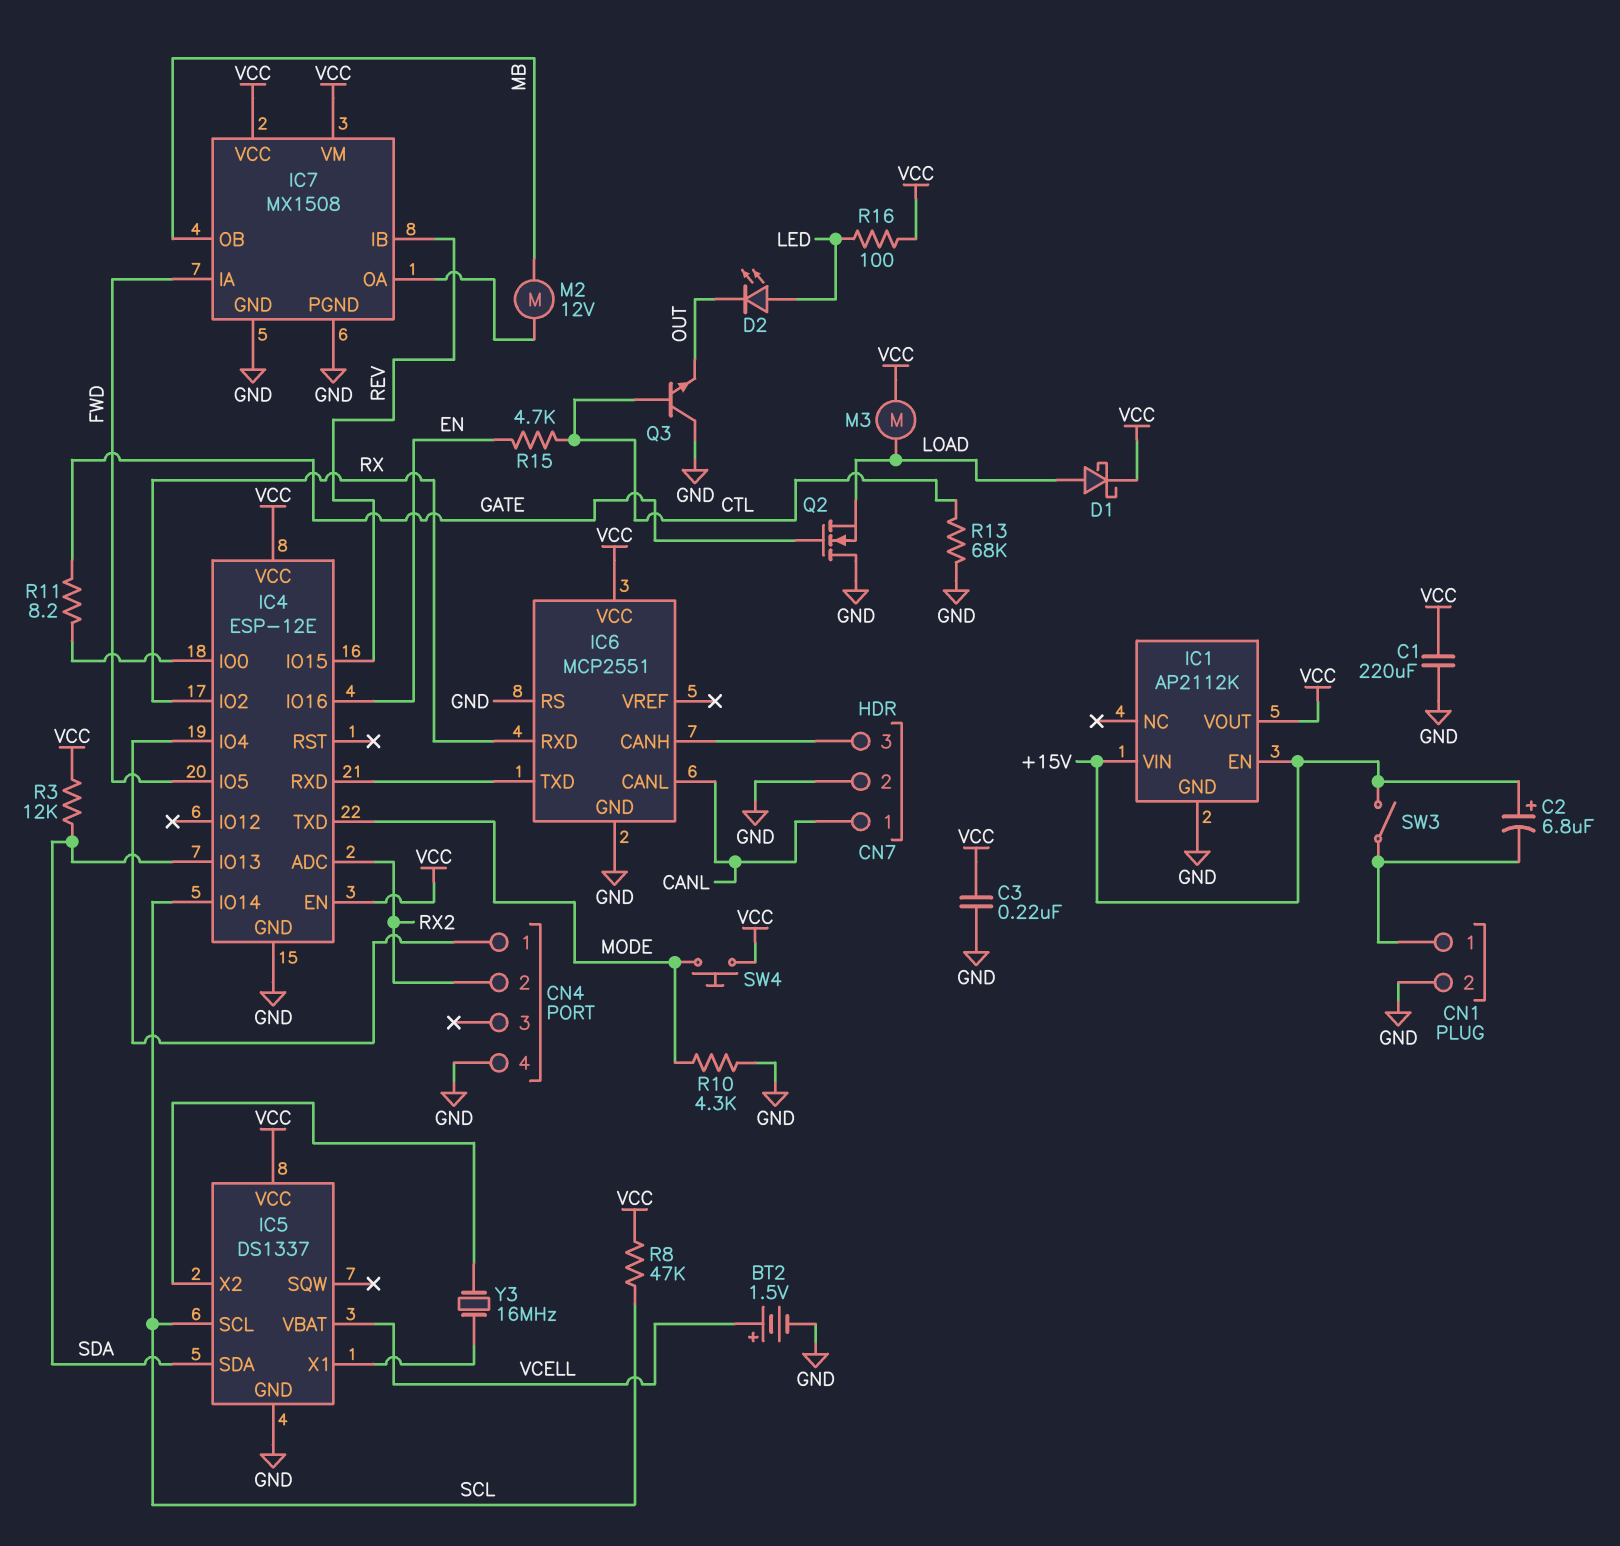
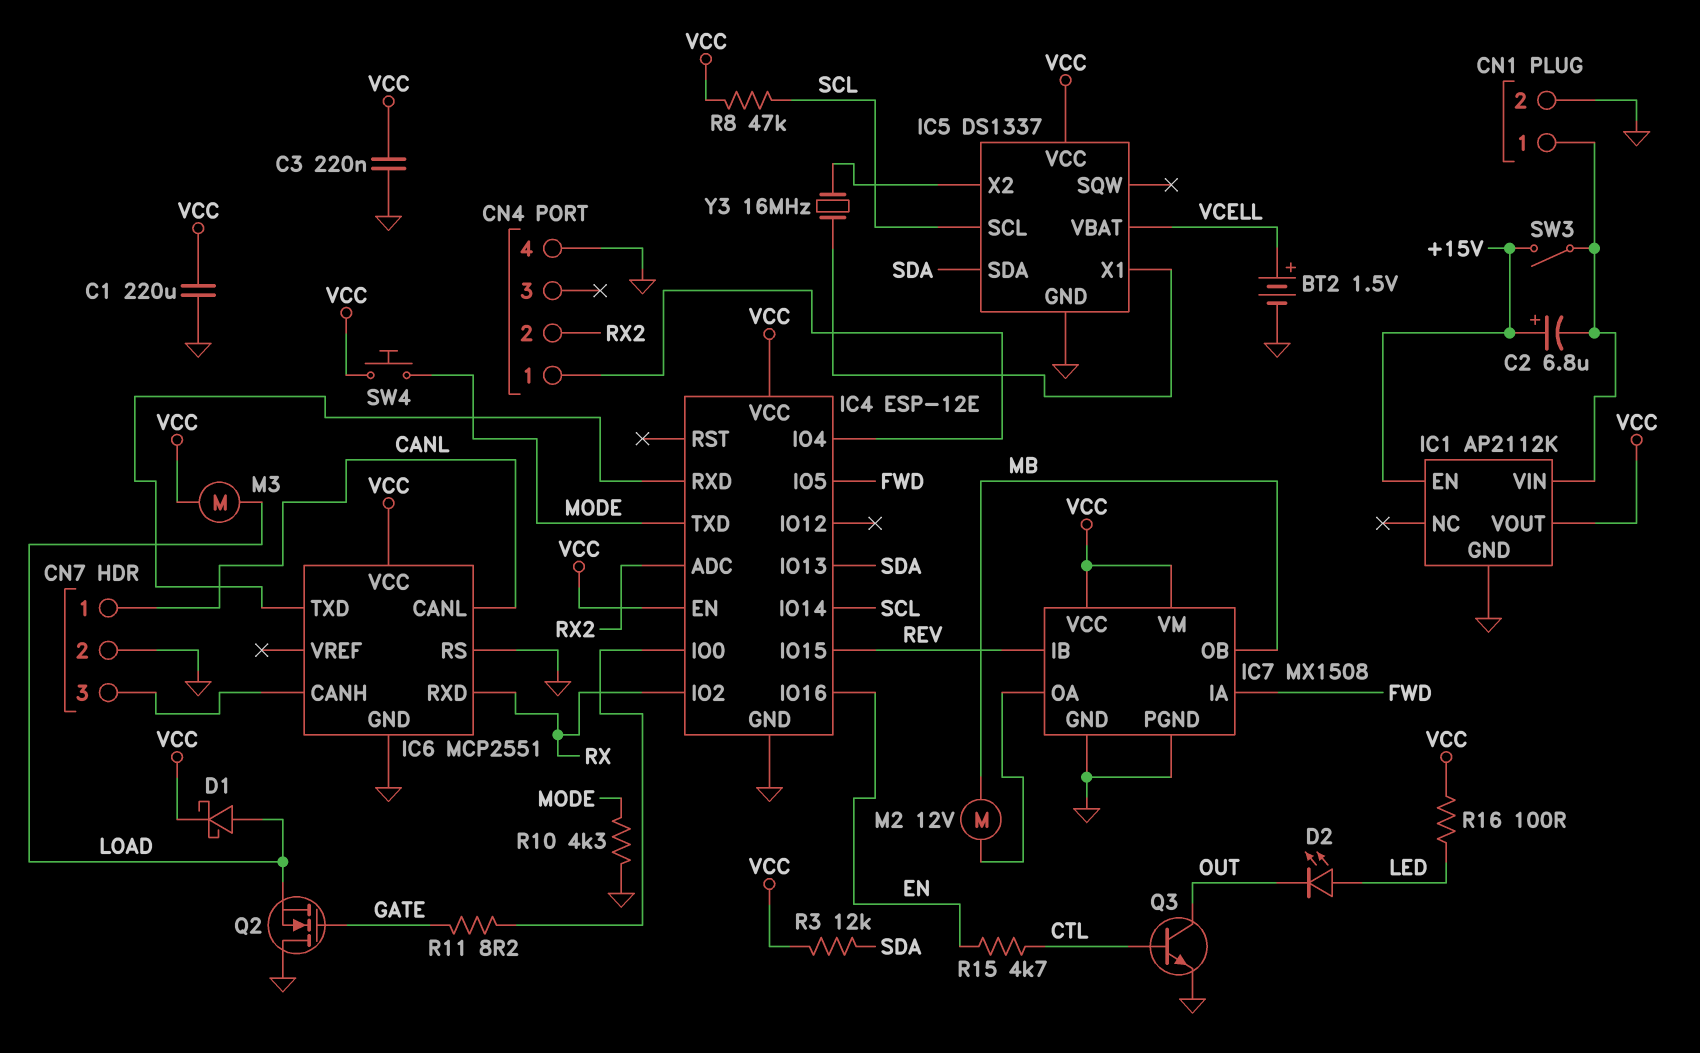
IC1 pin VIN: +15V -> CN1/1
Q3: NPN (B CTL, C GND, E OUT) -> NPN (B CTL, C OUT, E GND)
R13: 68k (CTL, GND) -> none

